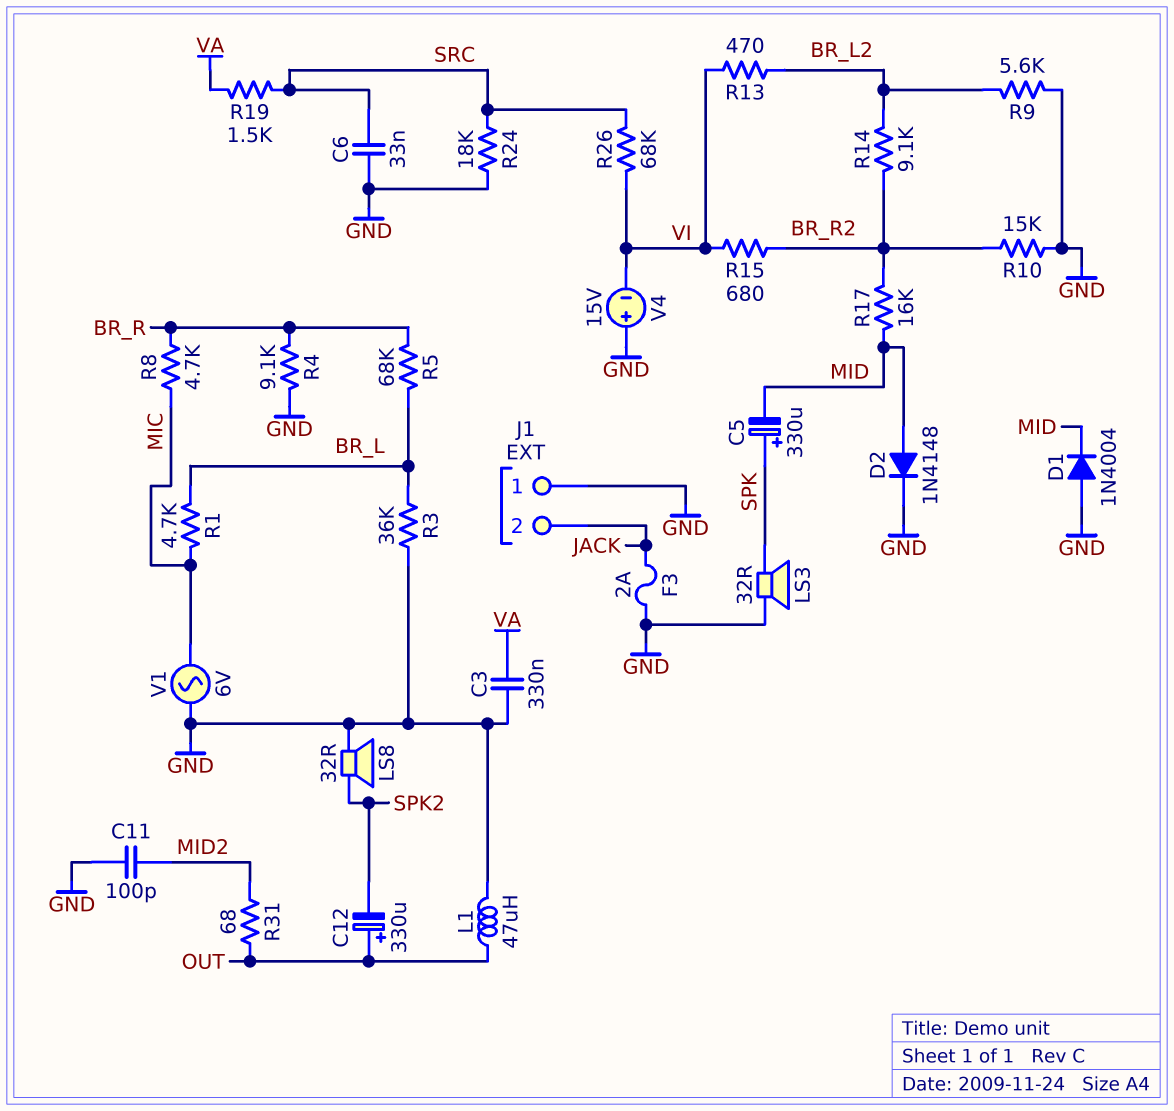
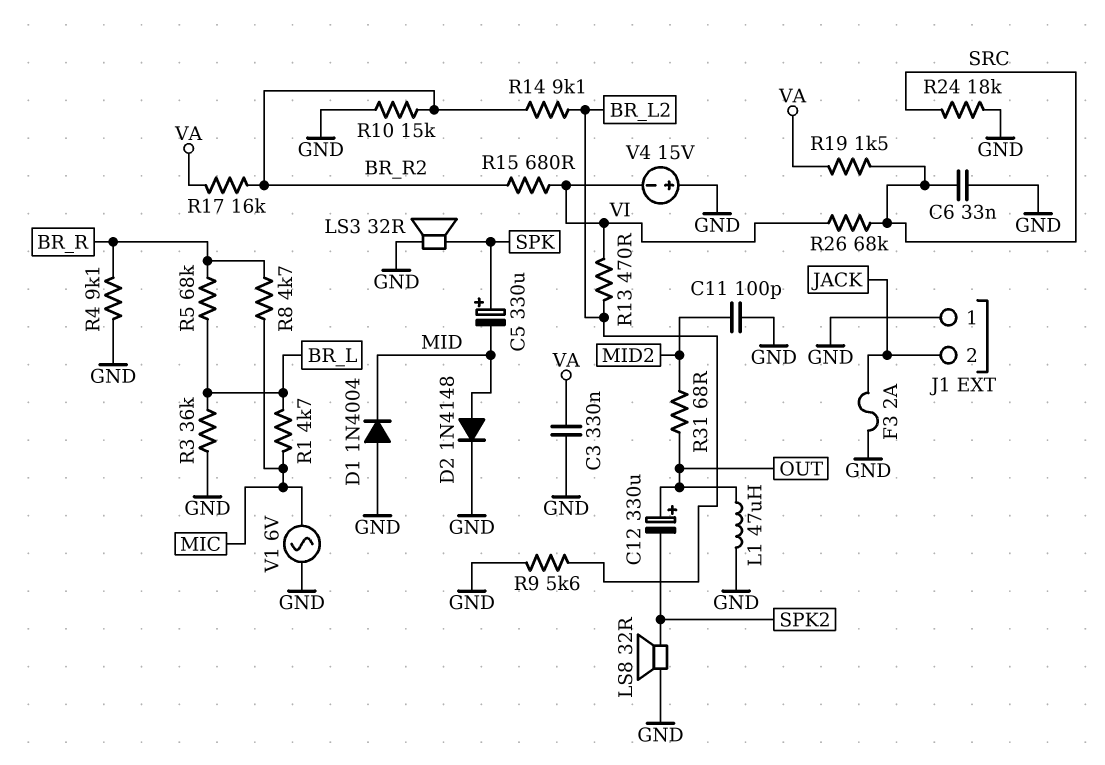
R17: 16k (BR_R2, MID) -> 16k (BR_R2, VA)

